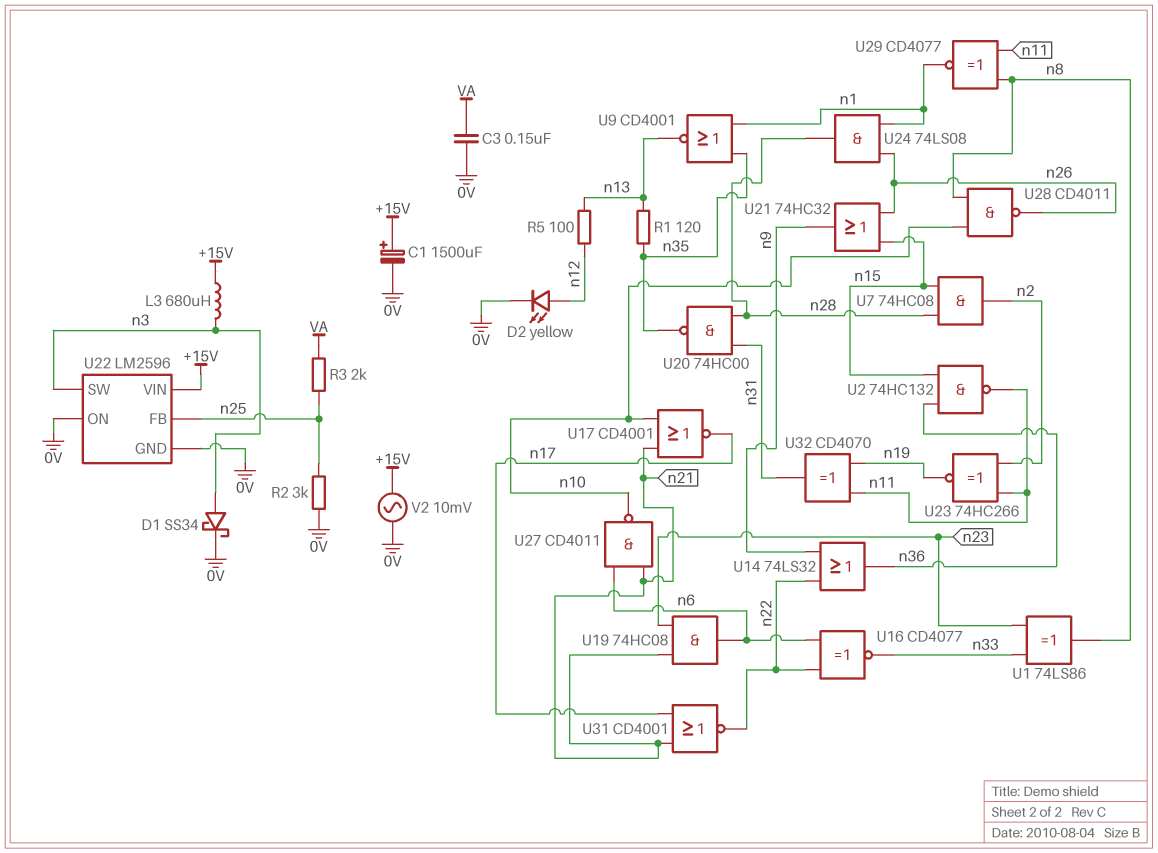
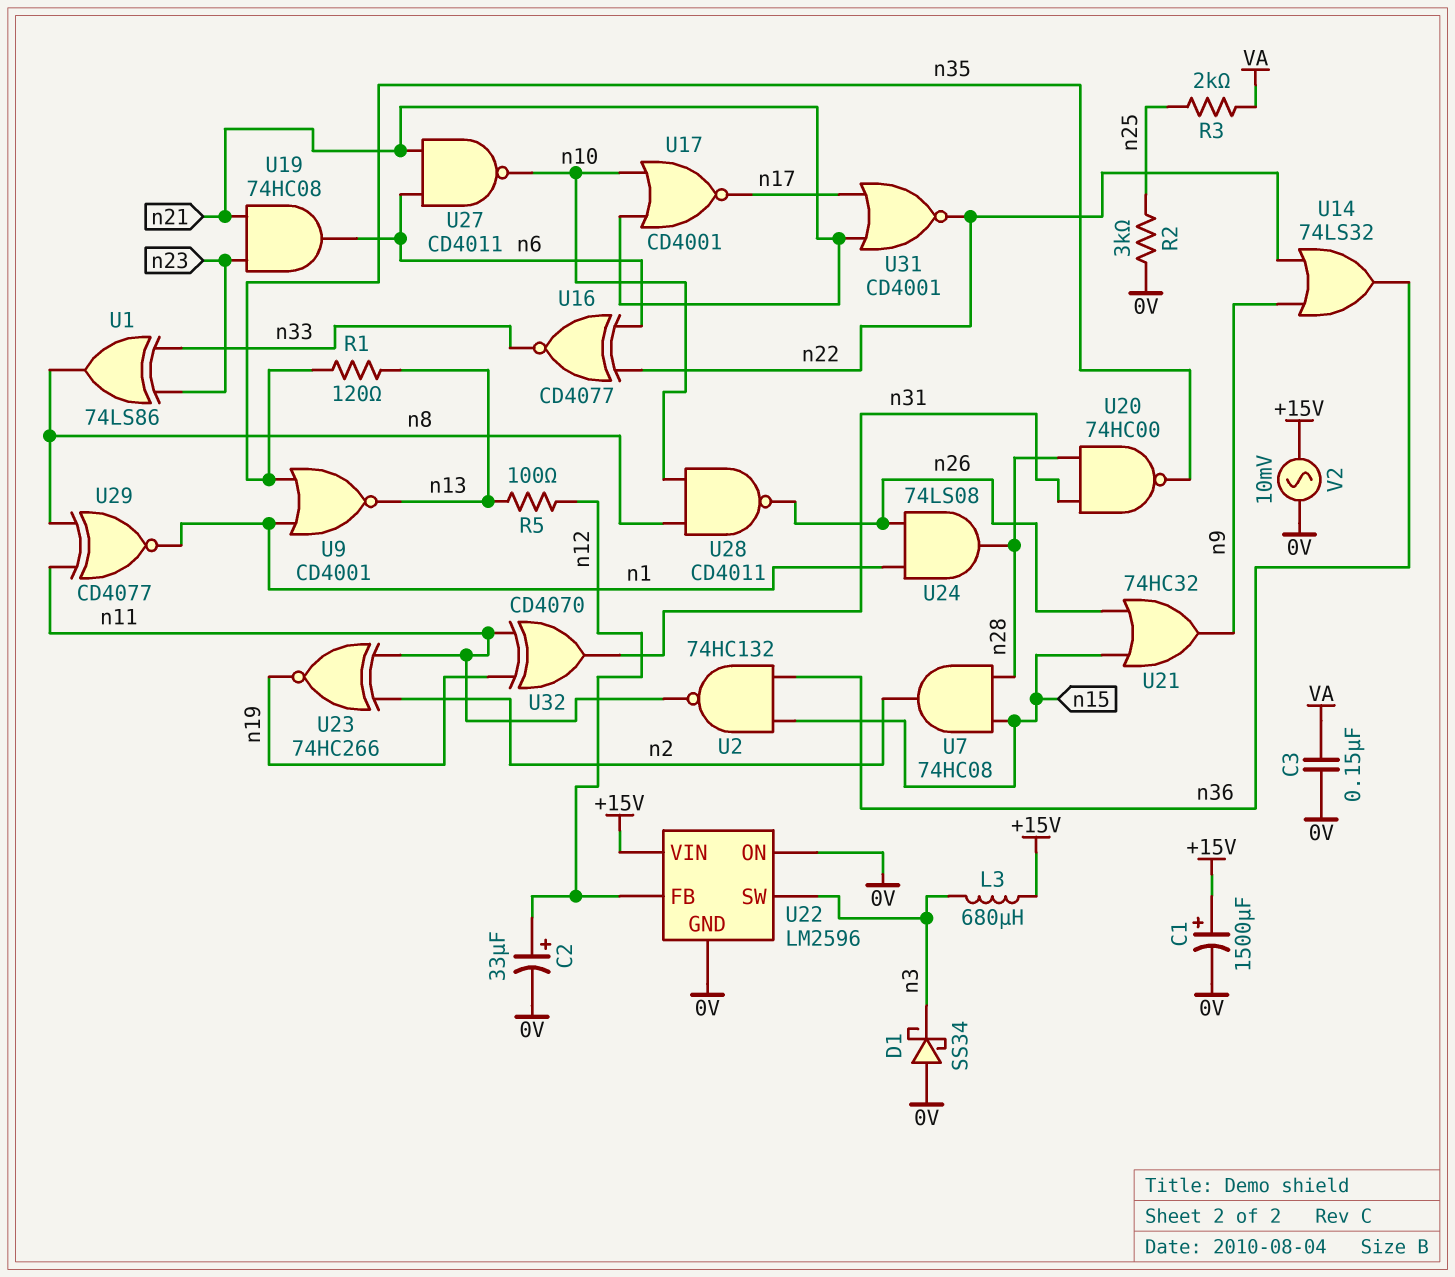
C2: none -> 33uF (plus n12, minus 0V)
D1: schottky SS34 (A n3, K 0V) -> schottky SS34 (A 0V, K n3)
D2: LED yellow (A n12, K 0V) -> none
U22 pin FB: n25 -> n12

